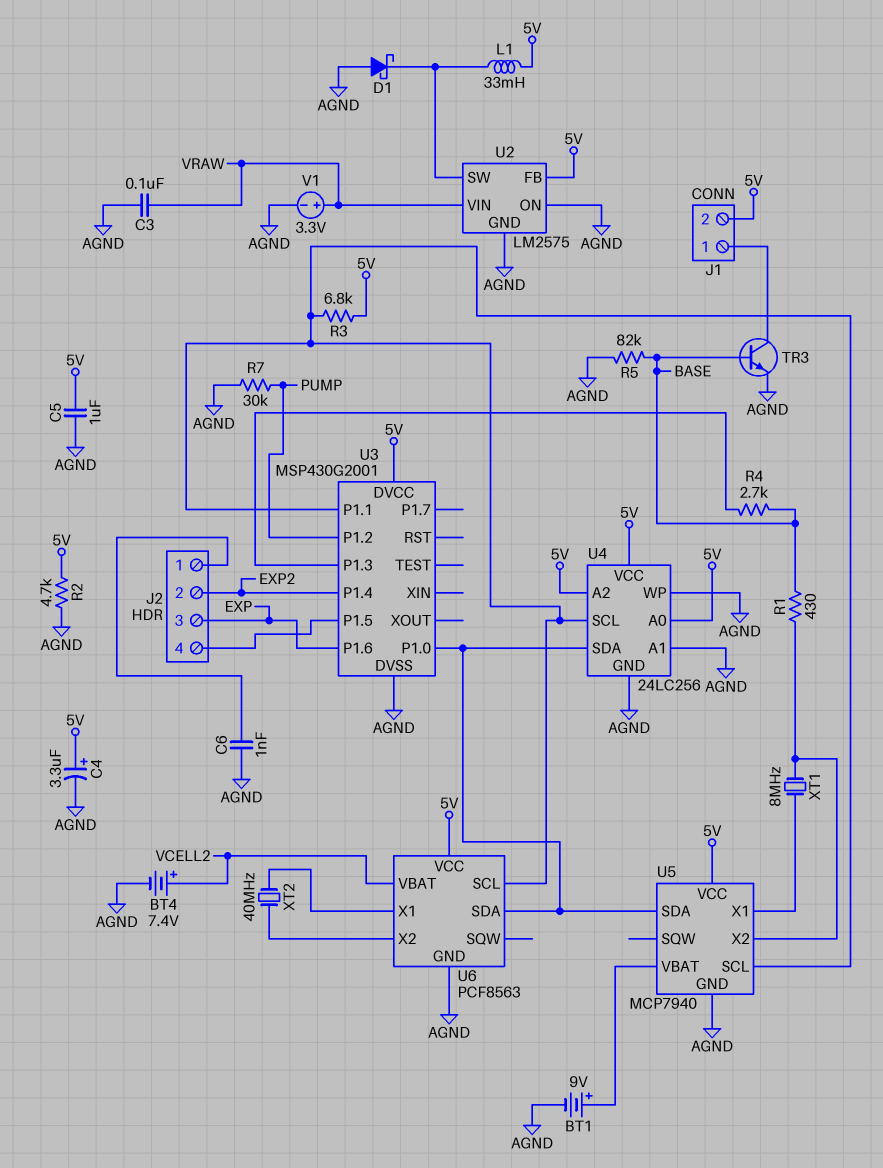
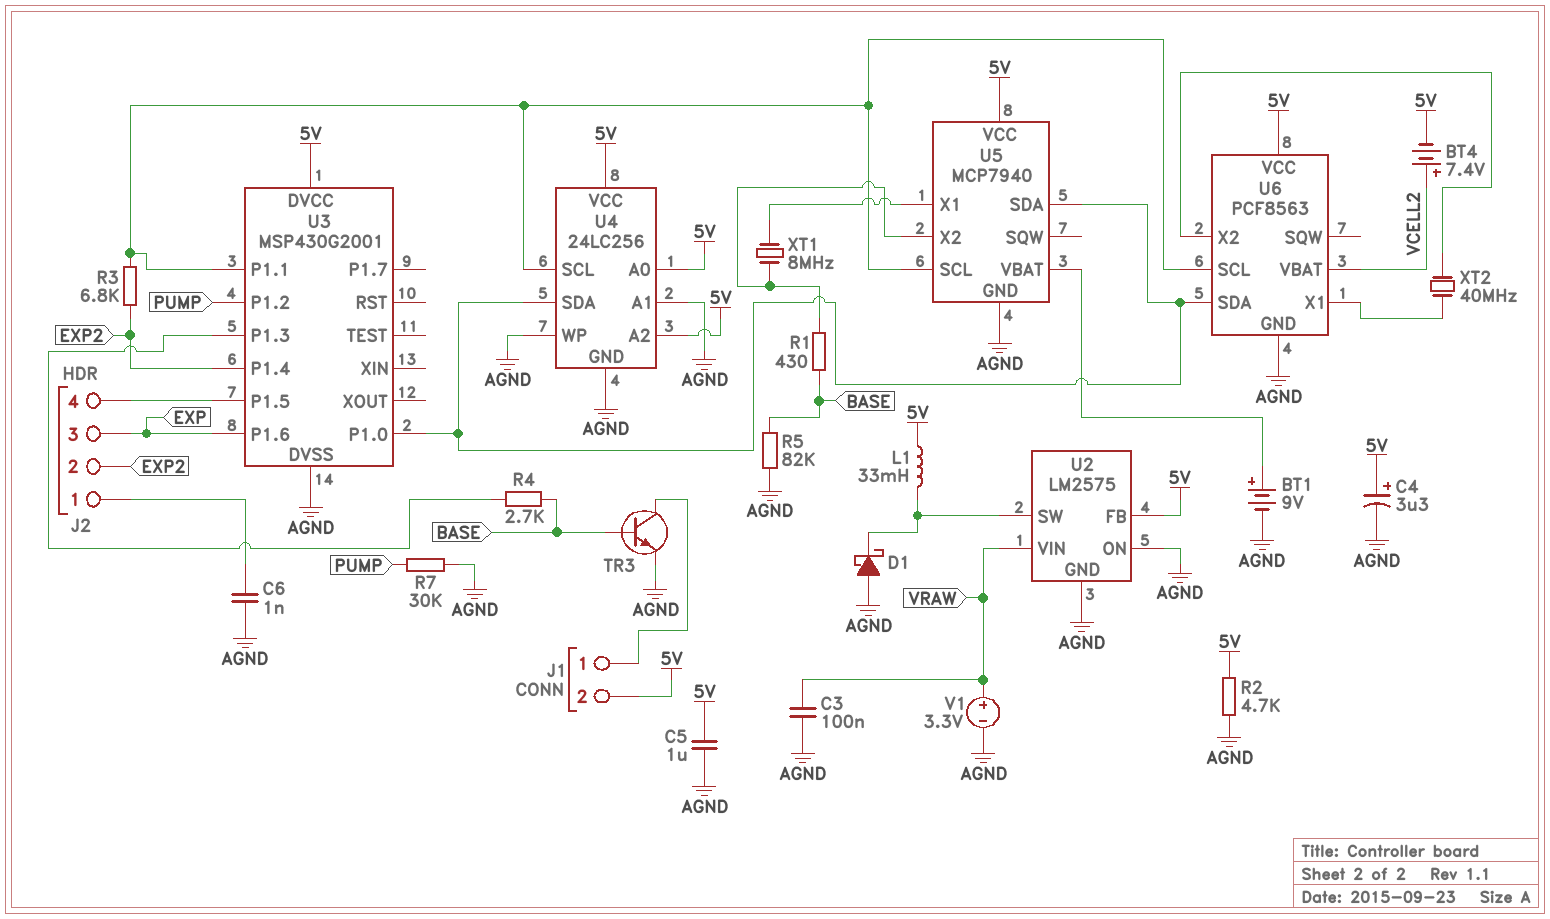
BT4: 7.4V (plus VCELL2, minus AGND) -> 7.4V (plus VCELL2, minus 5V)
R3: 6.8k (5V, U3/P1.1) -> 6.8k (EXP2, U3/P1.1)

